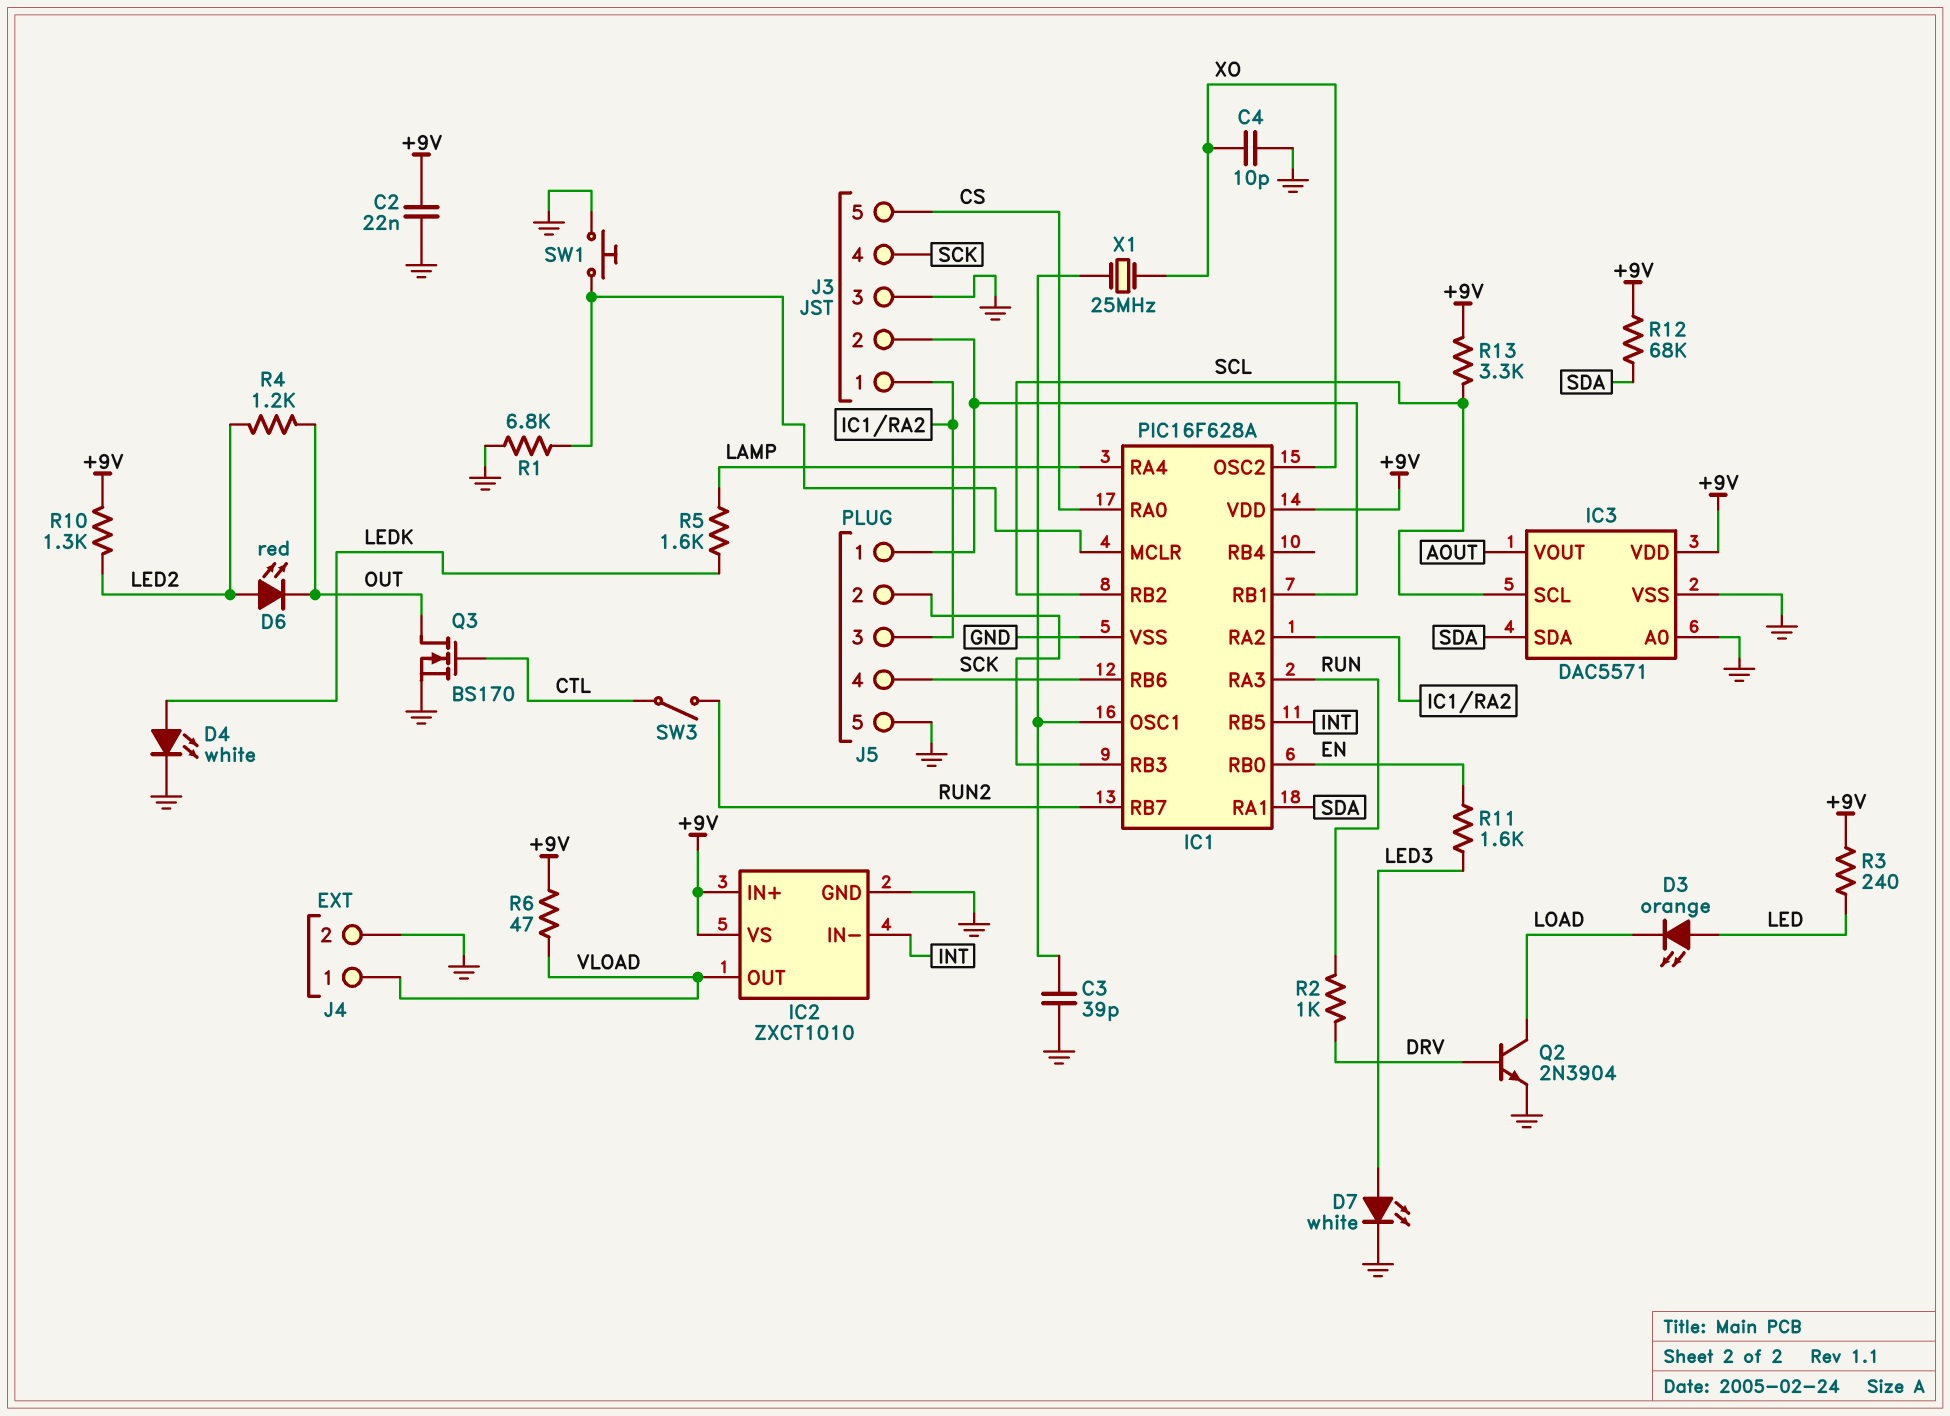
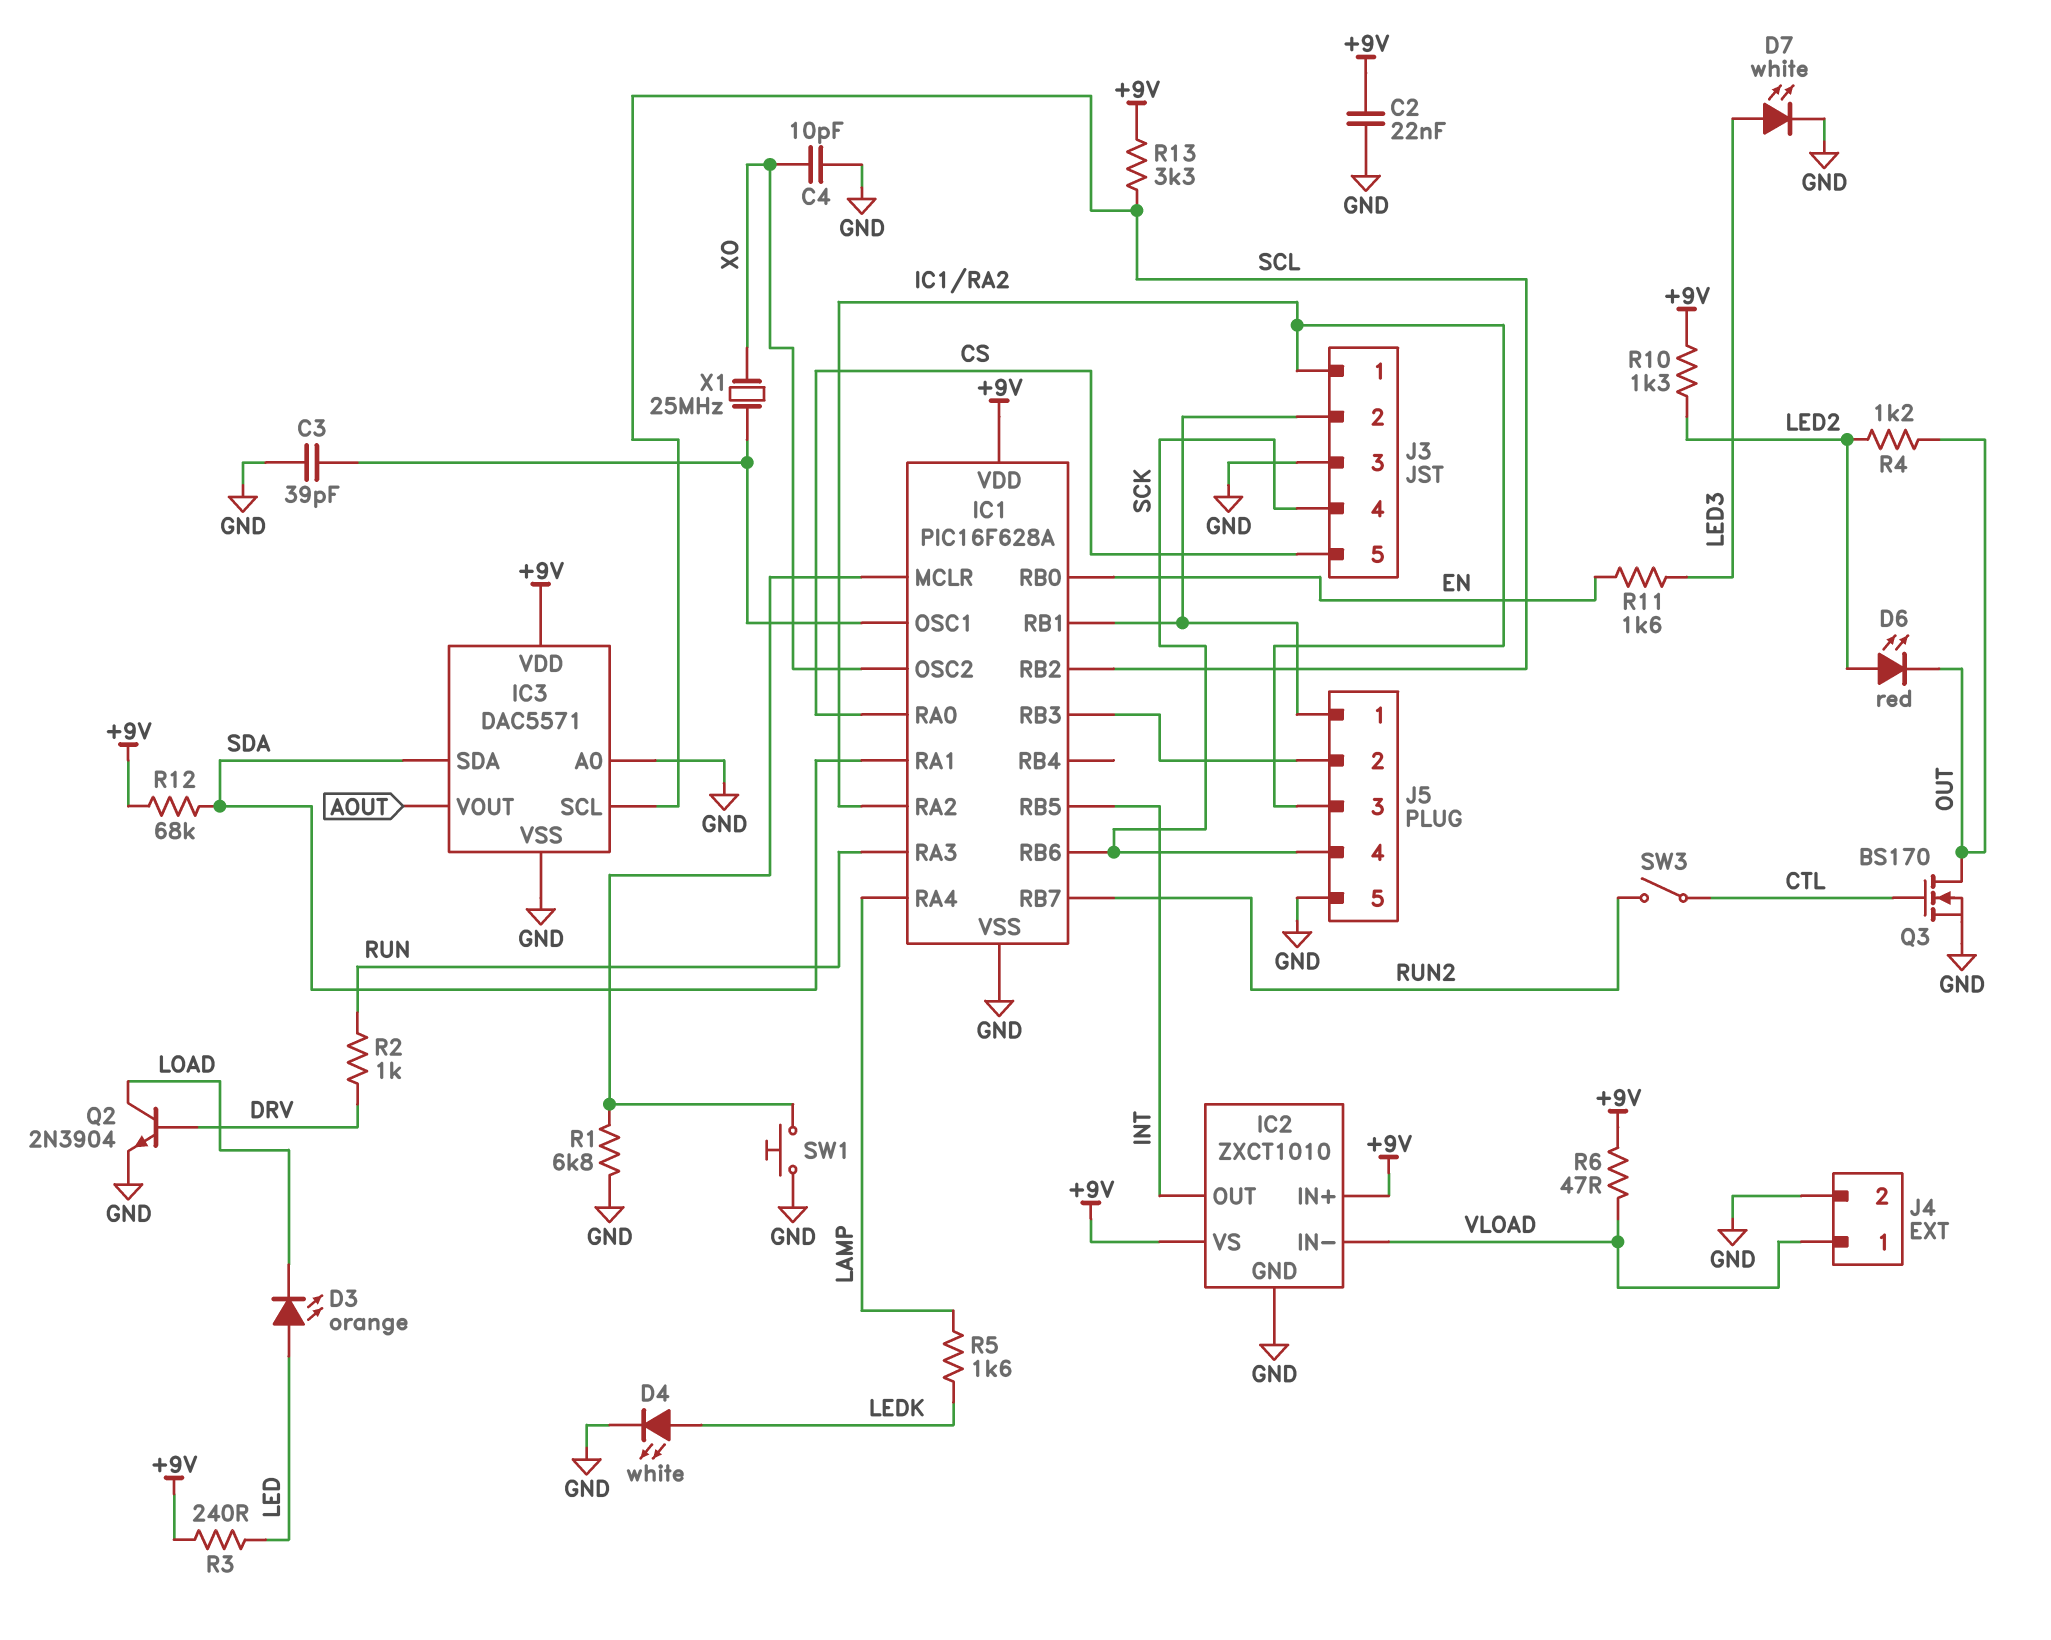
IC2 pin IN-: INT -> VLOAD
IC2 pin OUT: VLOAD -> INT

